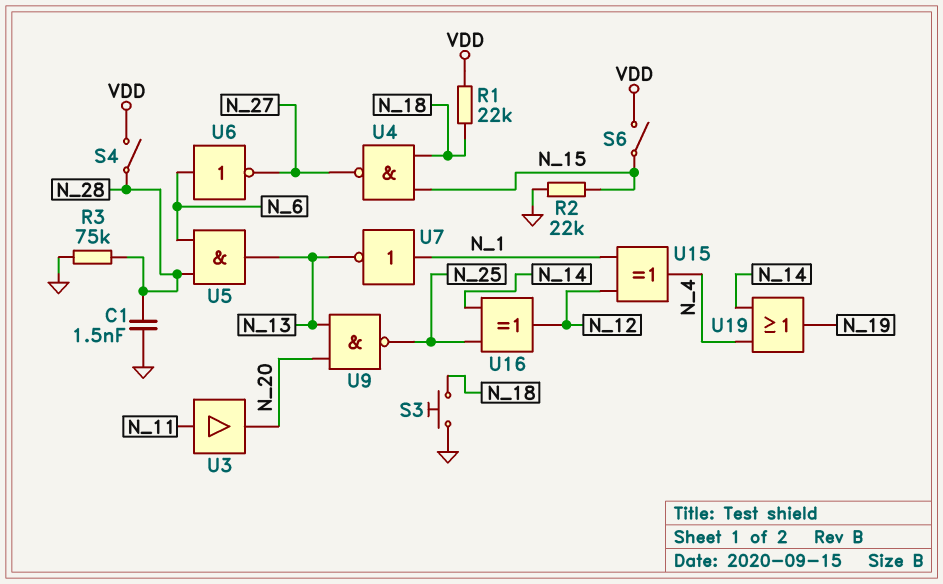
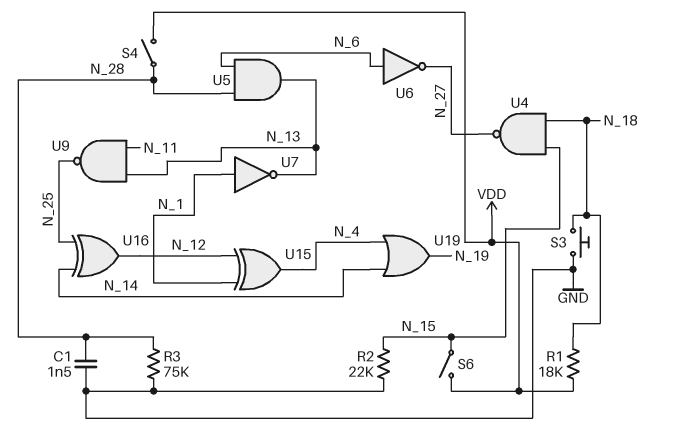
R1: 22k (N_18, VDD) -> 18k (N_18, VDD)
U3: buffer (in N_11, out N_20) -> none
U9: NAND (in N_13, in N_20, out N_25) -> NAND (in N_11, in N_13, out N_25)

